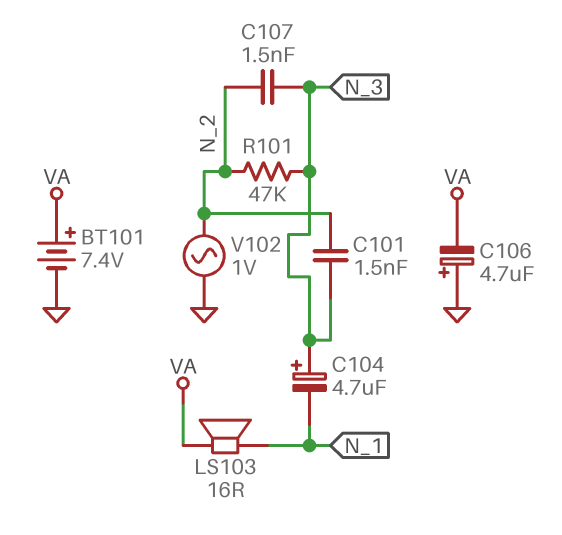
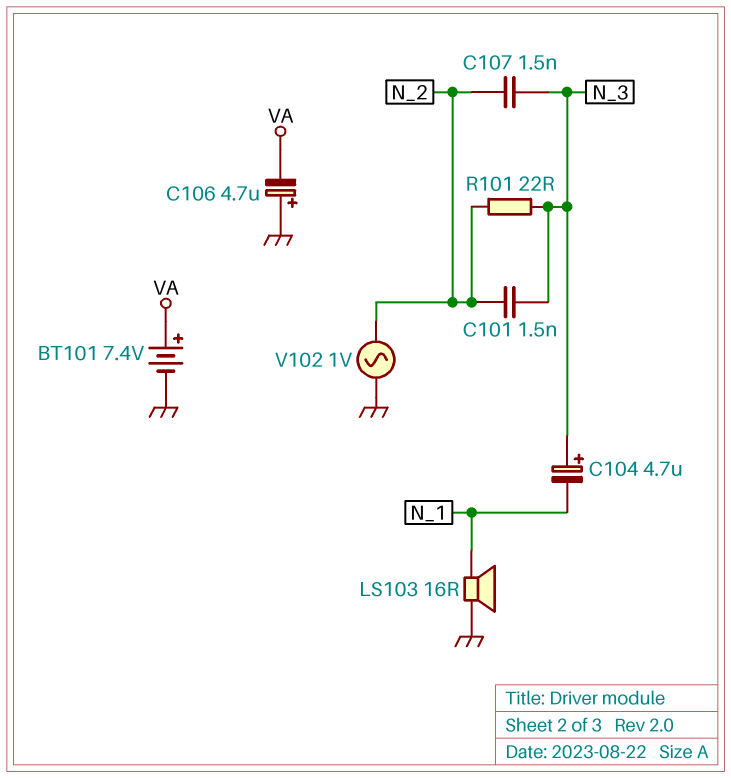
LS103: speaker 16R (N_1, VA) -> speaker 16R (GND, N_1)
R101: 47k (N_2, N_3) -> 22 (N_2, N_3)

